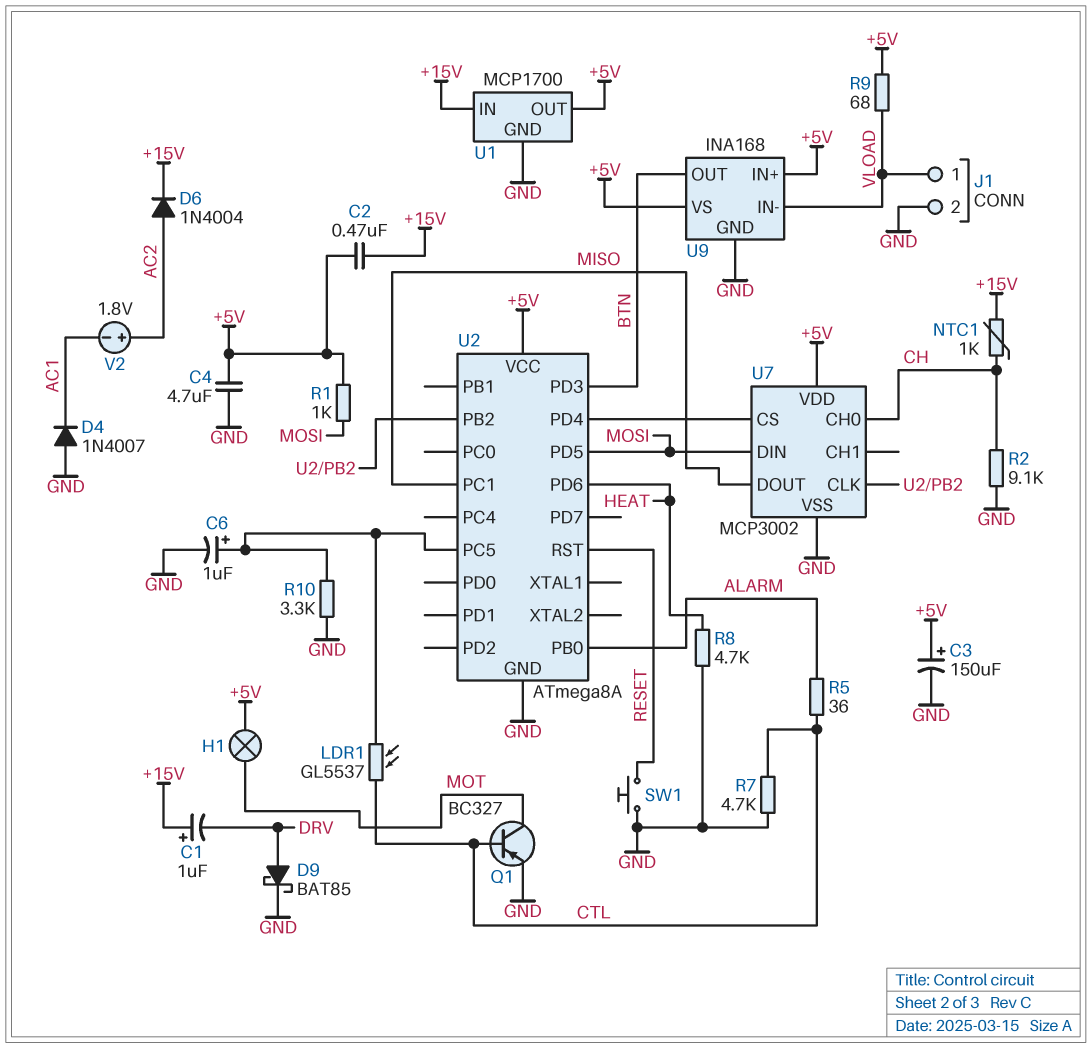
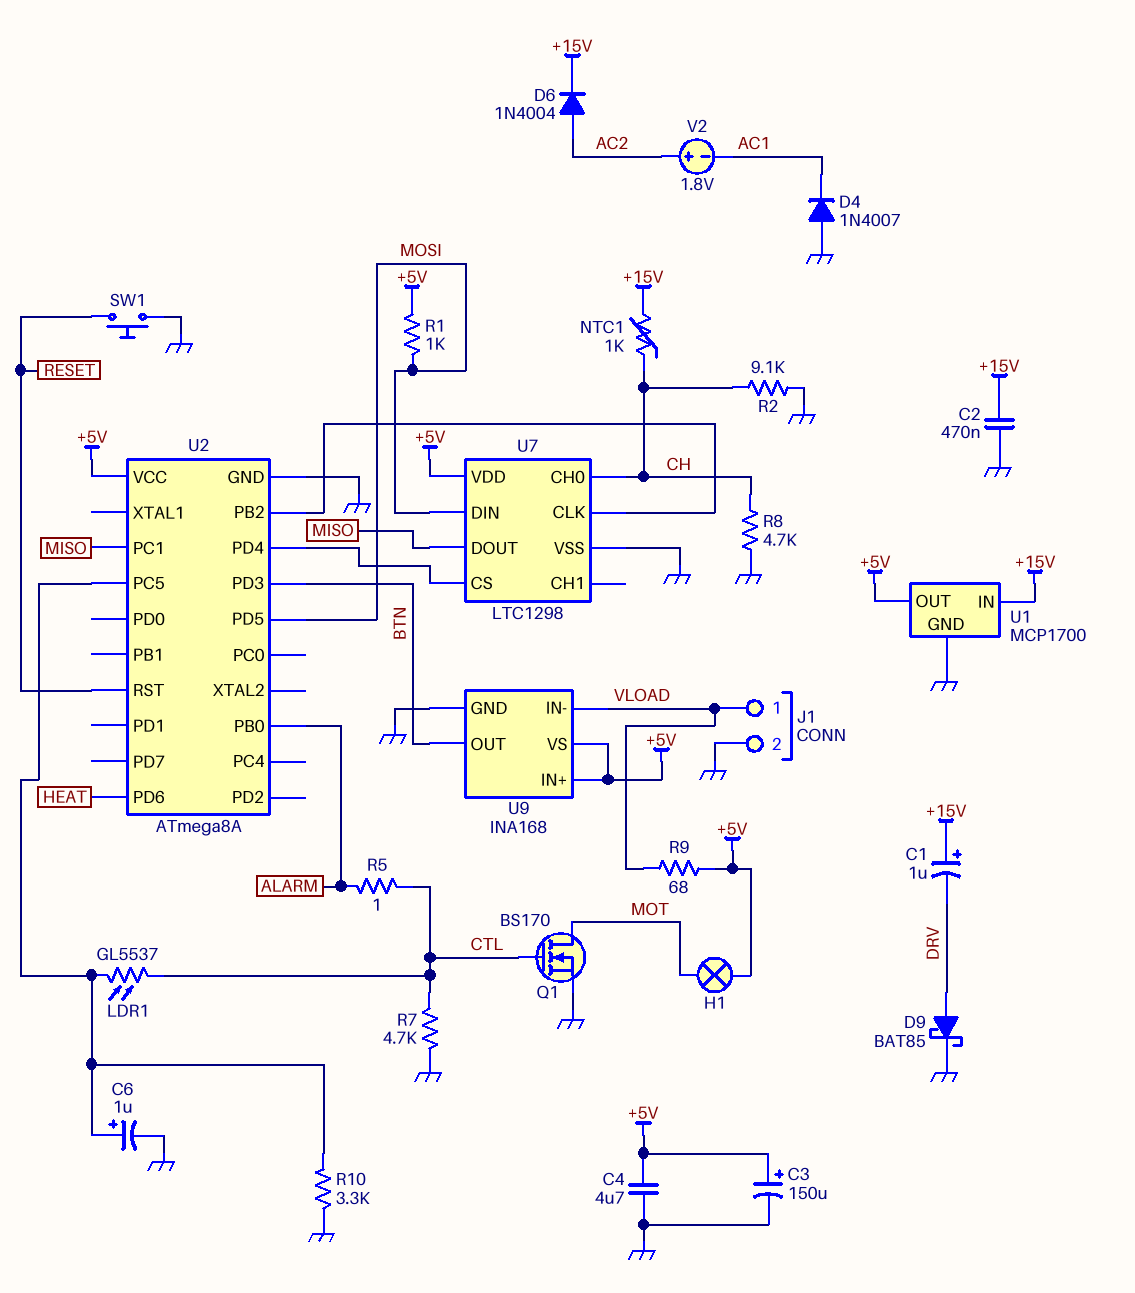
C2: 470nF (+5V, +15V) -> 470nF (+15V, GND)
Q1: PNP BC327 (B CTL, C MOT, E GND) -> NMOS BS170 (G CTL, D MOT, S GND)
R5: 36 (ALARM, CTL) -> 1 (ALARM, CTL)
R8: 4.7k (GND, HEAT) -> 4.7k (CH, GND)
U7: MCP3002 -> LTC1298

